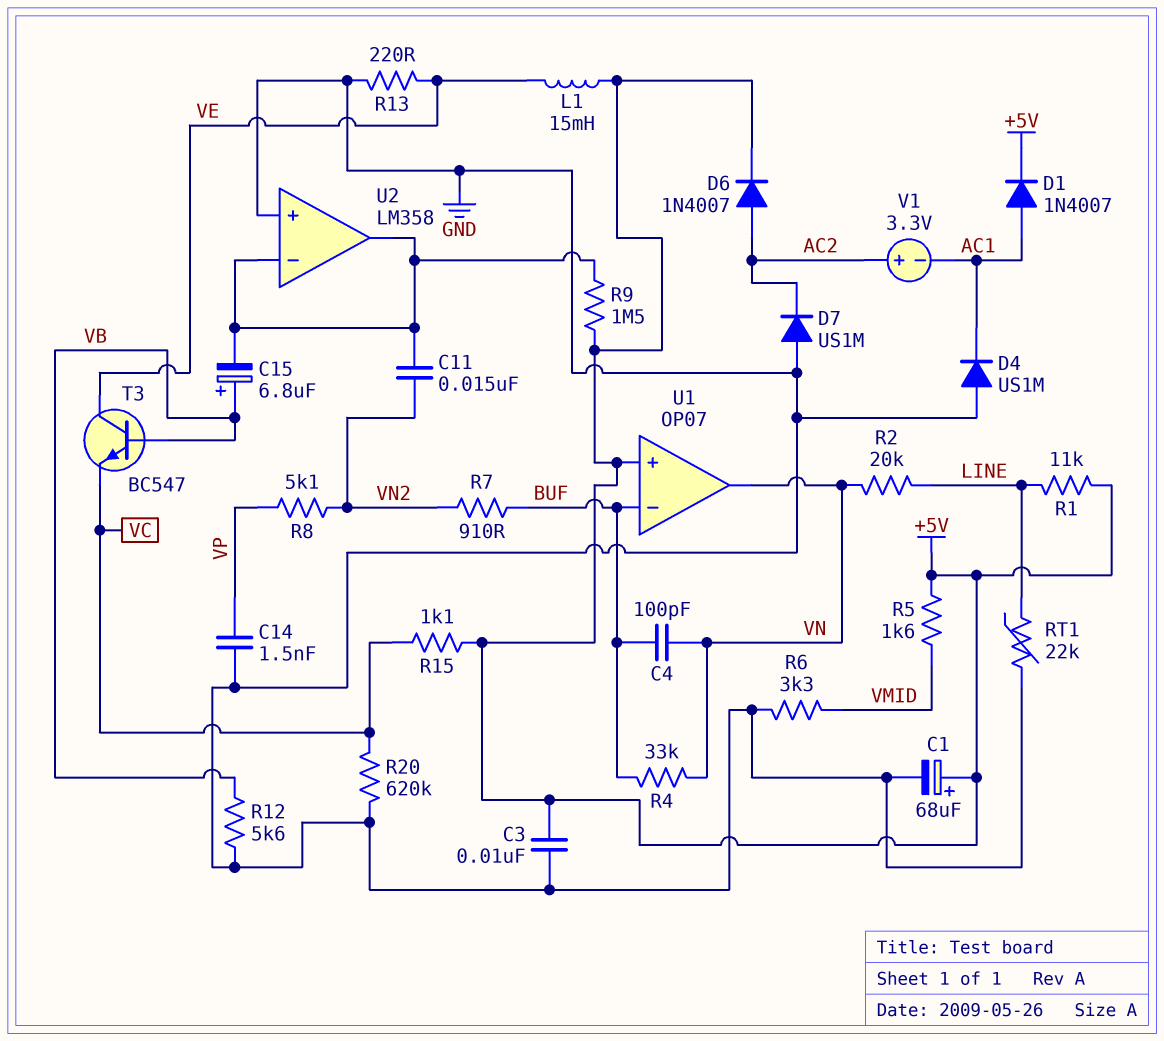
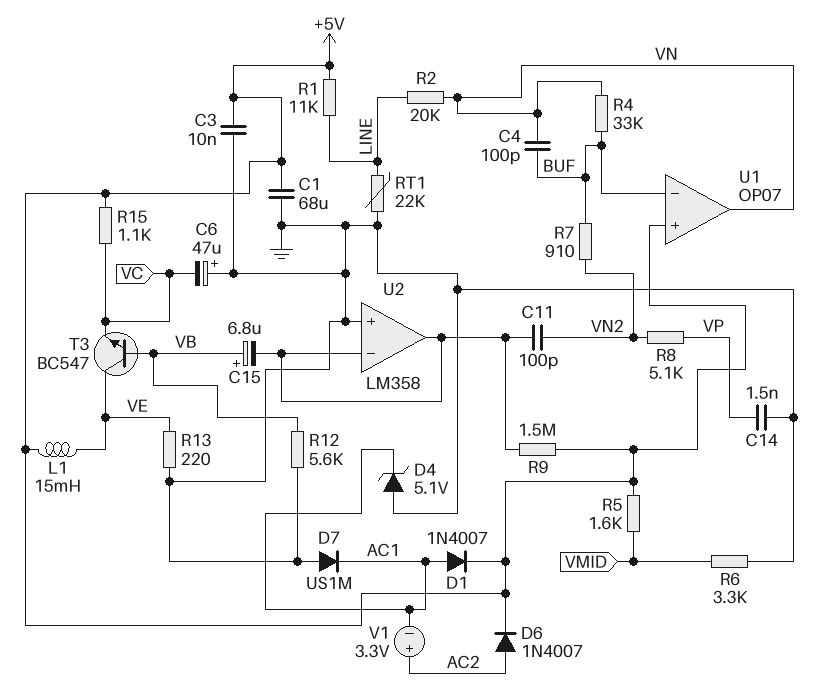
C1: 68uF (plus +5V, minus GND) -> 68uF (+5V, GND)
C6: none -> 47uF (plus GND, minus VC)
C11: 15nF (U2/in-, VN2) -> 100pF (U2/in-, VN2)
D4: diode US1M (A GND, K AC1) -> zener 5.1V (A GND, K AC1)
D7: diode US1M (A GND, K AC2) -> diode US1M (A GND, K AC1)
R20: 620k (GND, VC) -> none

